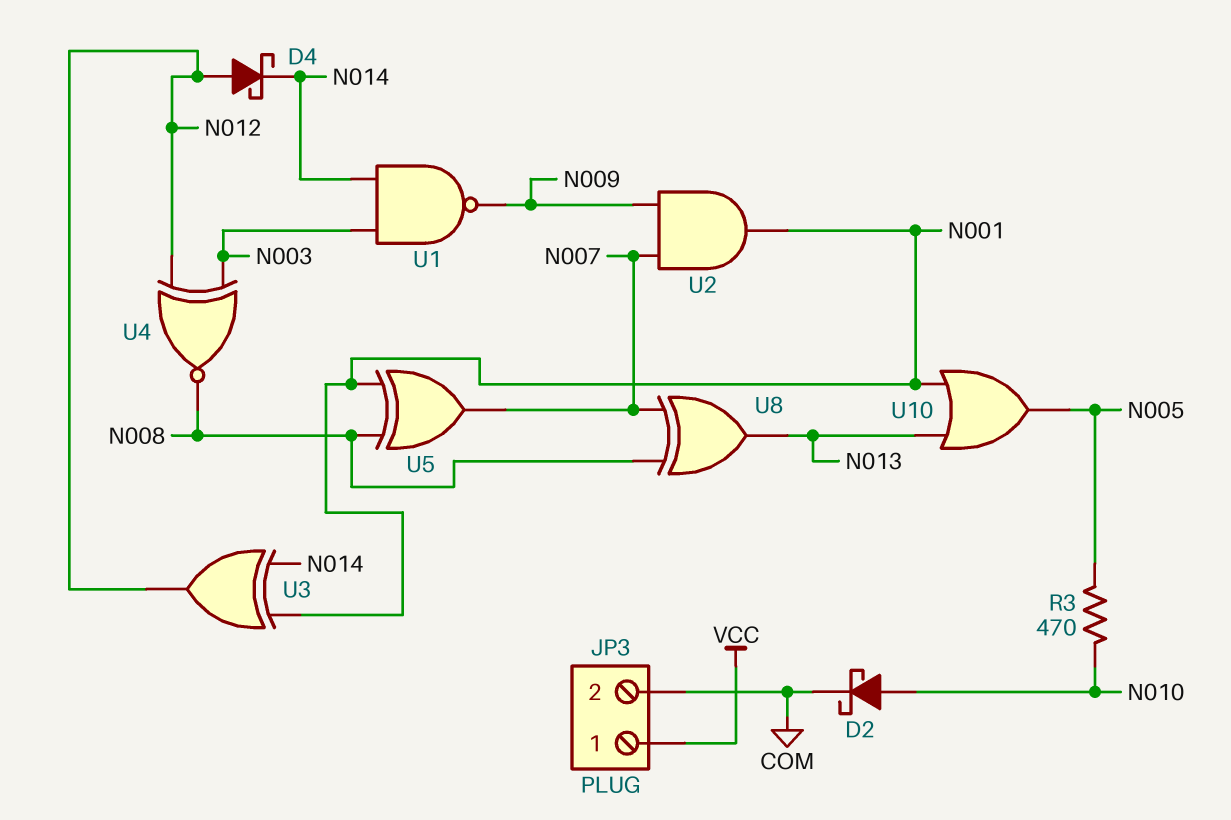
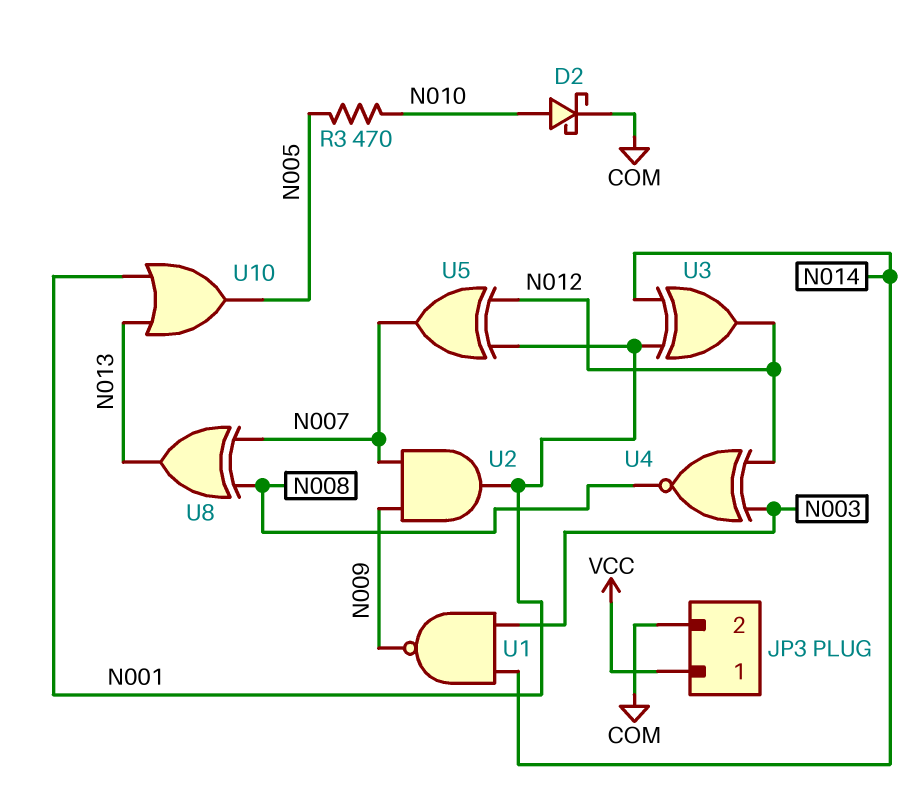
D4: schottky (A N012, K N014) -> none
U5: XOR (in N001, in N008, out N007) -> XOR (in N001, in N012, out N007)

